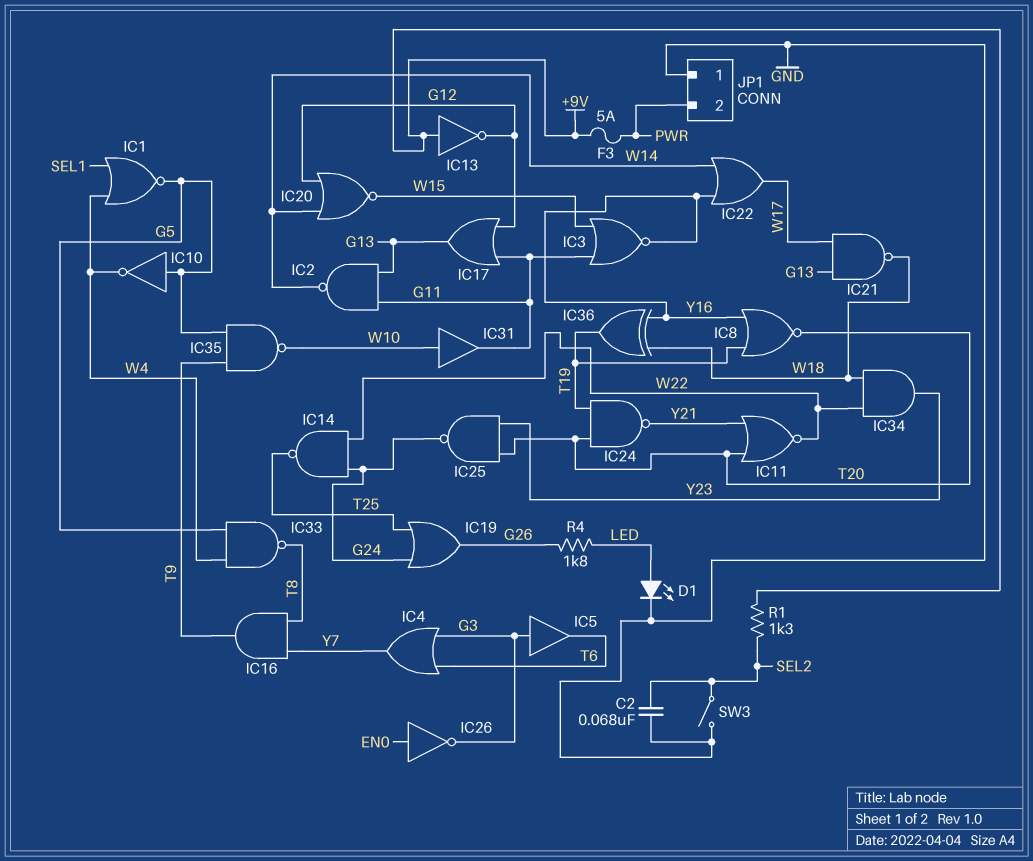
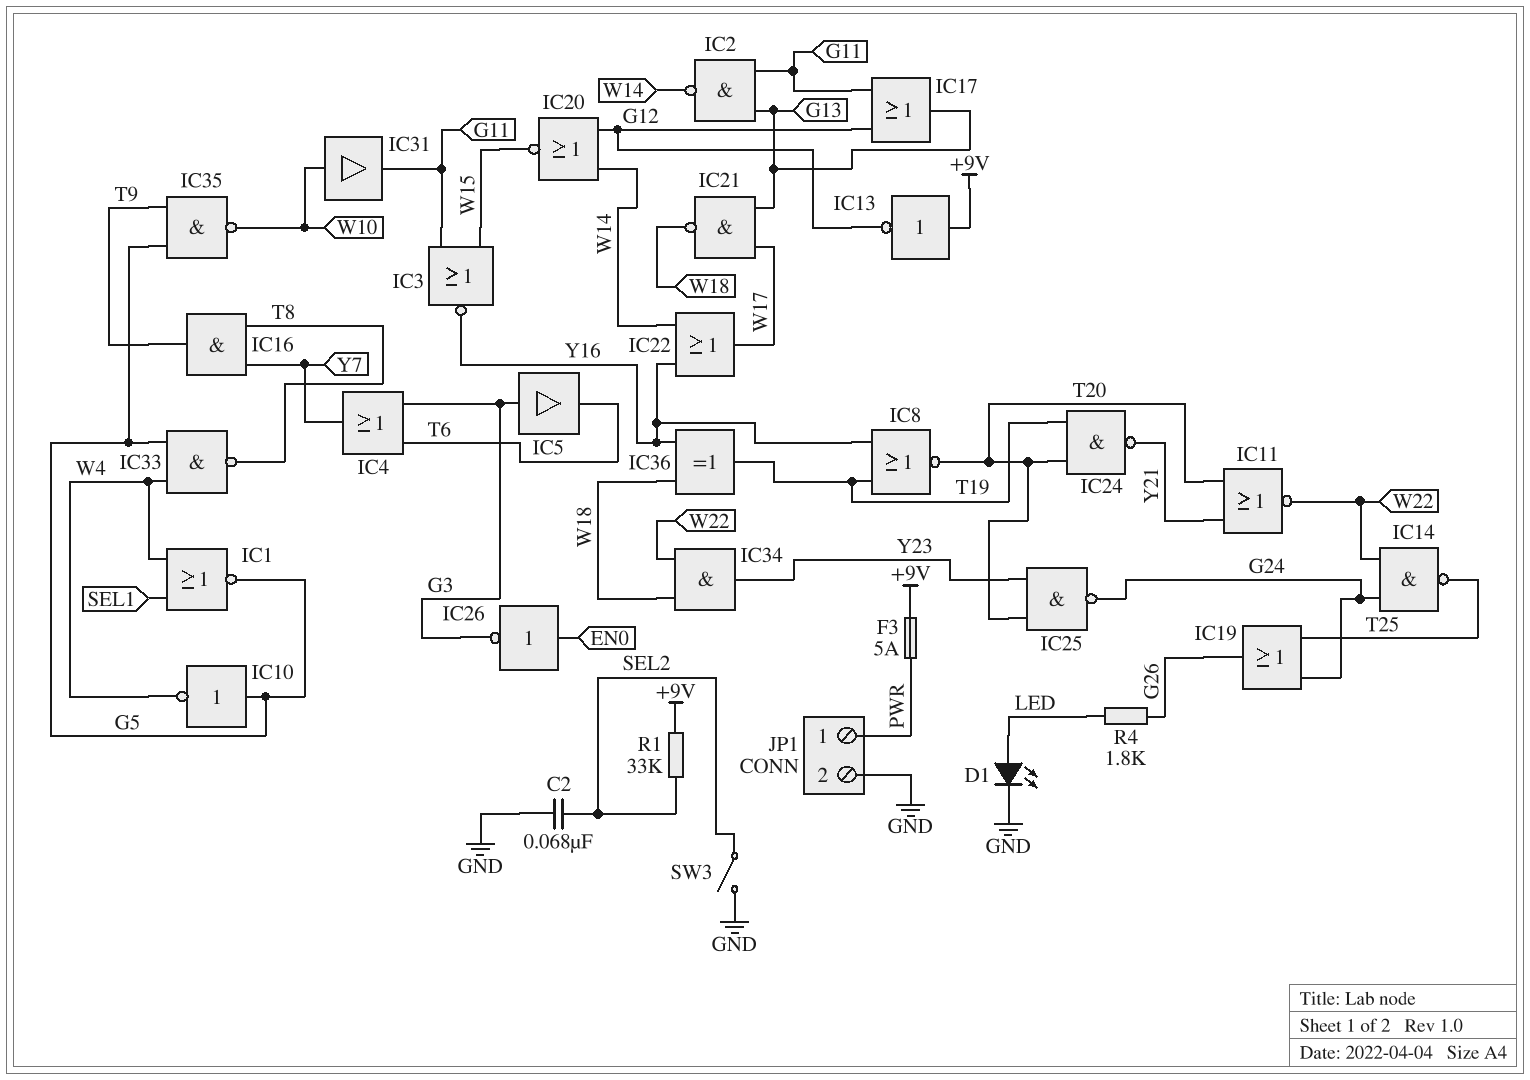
JP1 pin 1: GND -> PWR
JP1 pin 2: PWR -> GND
R1: 1.3k (+9V, SEL2) -> 33k (+9V, SEL2)

